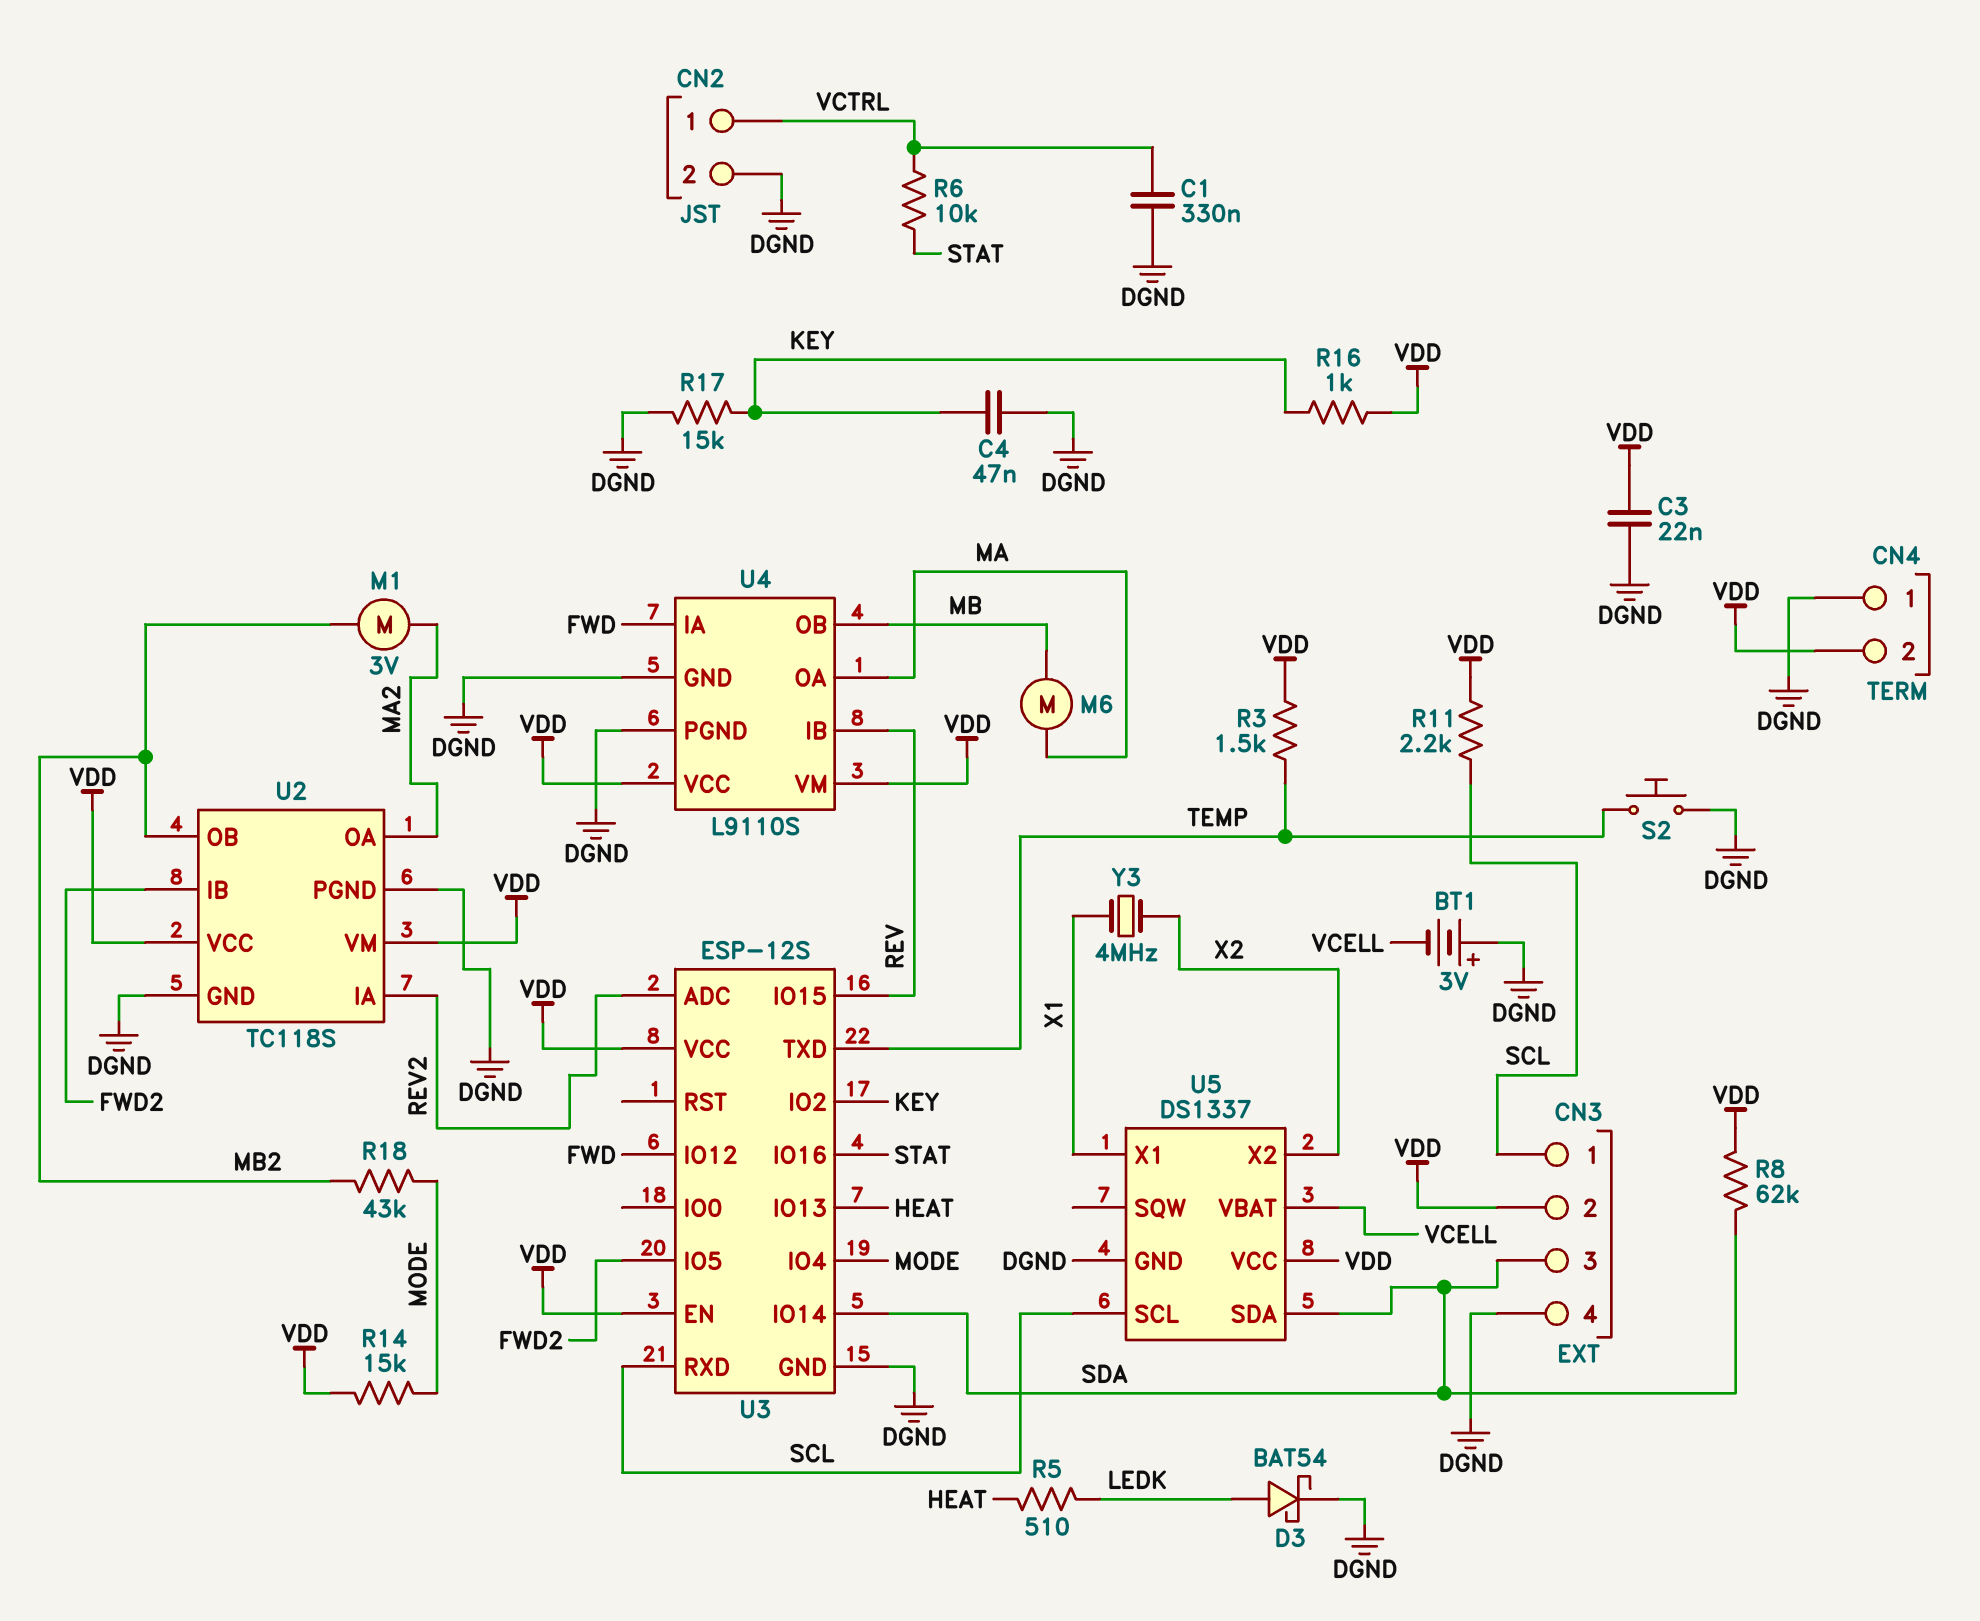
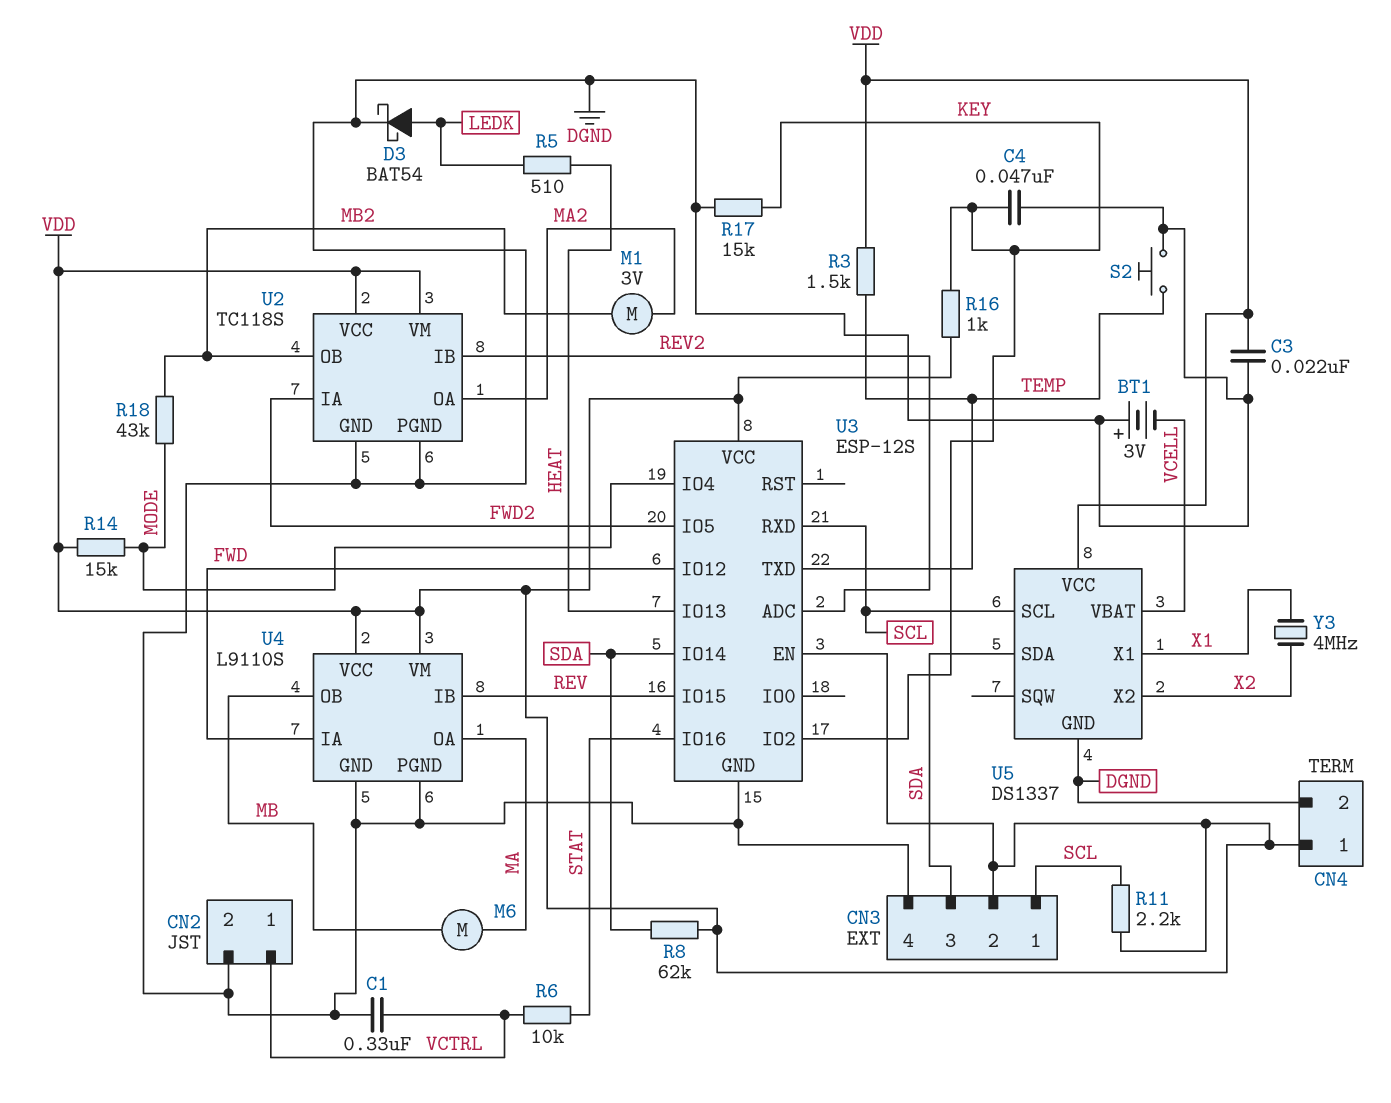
CN4 pin 1: DGND -> VDD
CN4 pin 2: VDD -> DGND
U2 pin IA: REV2 -> FWD2
U2 pin IB: FWD2 -> REV2

